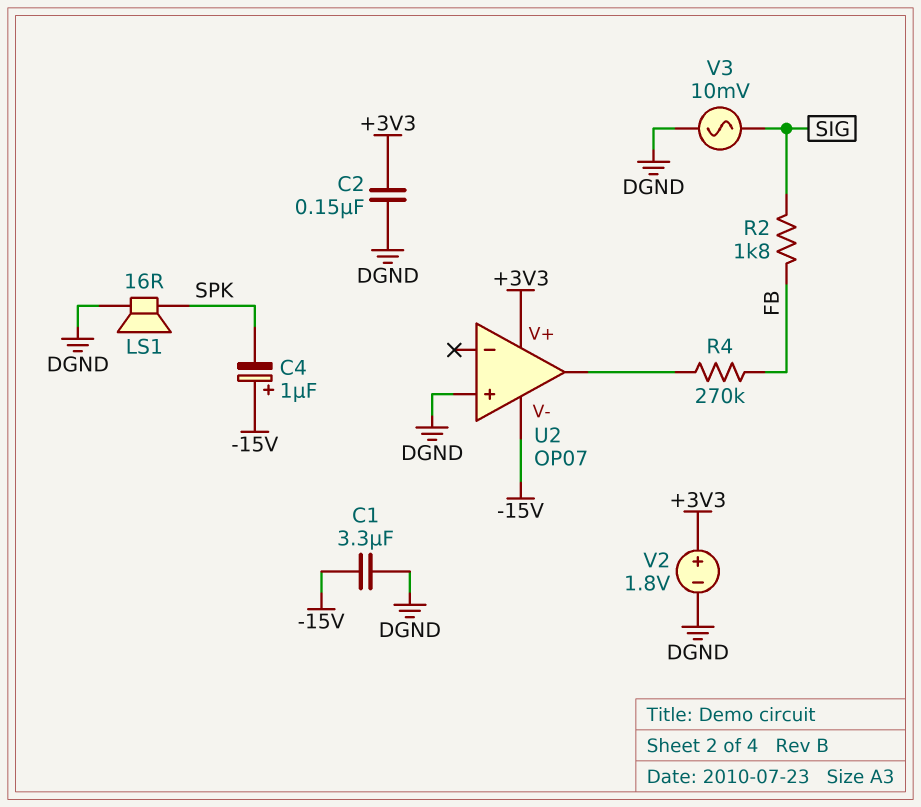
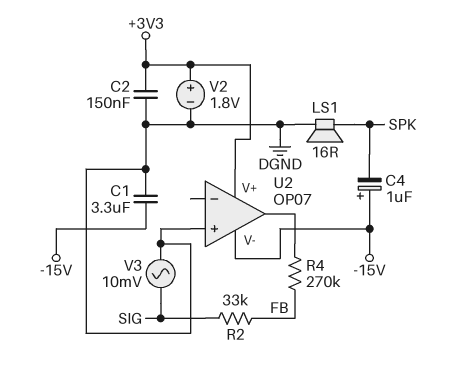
R2: 1.8k (FB, SIG) -> 33k (FB, SIG)

